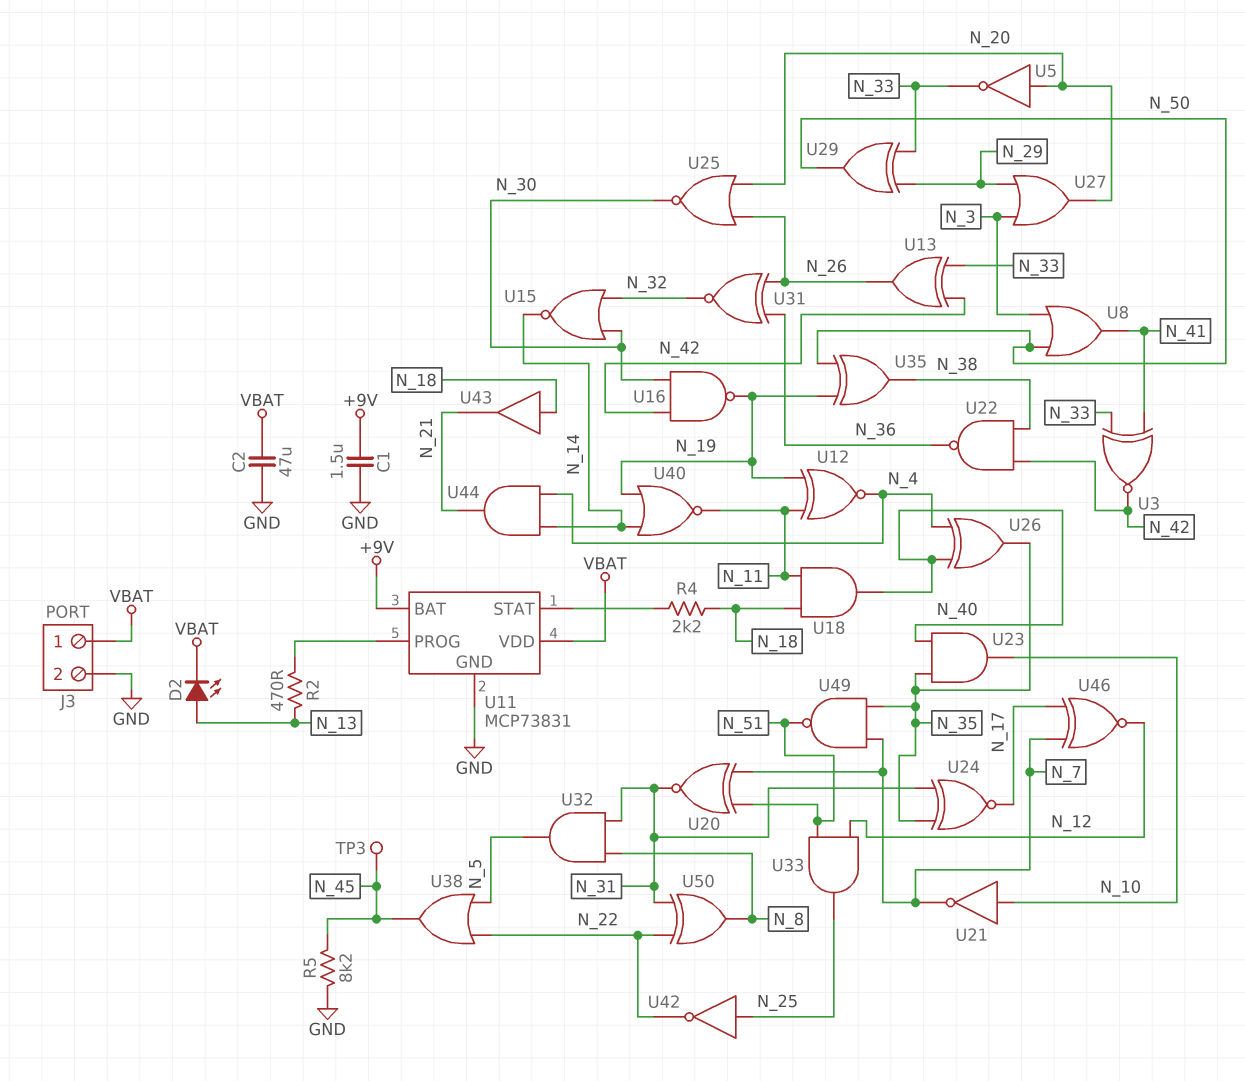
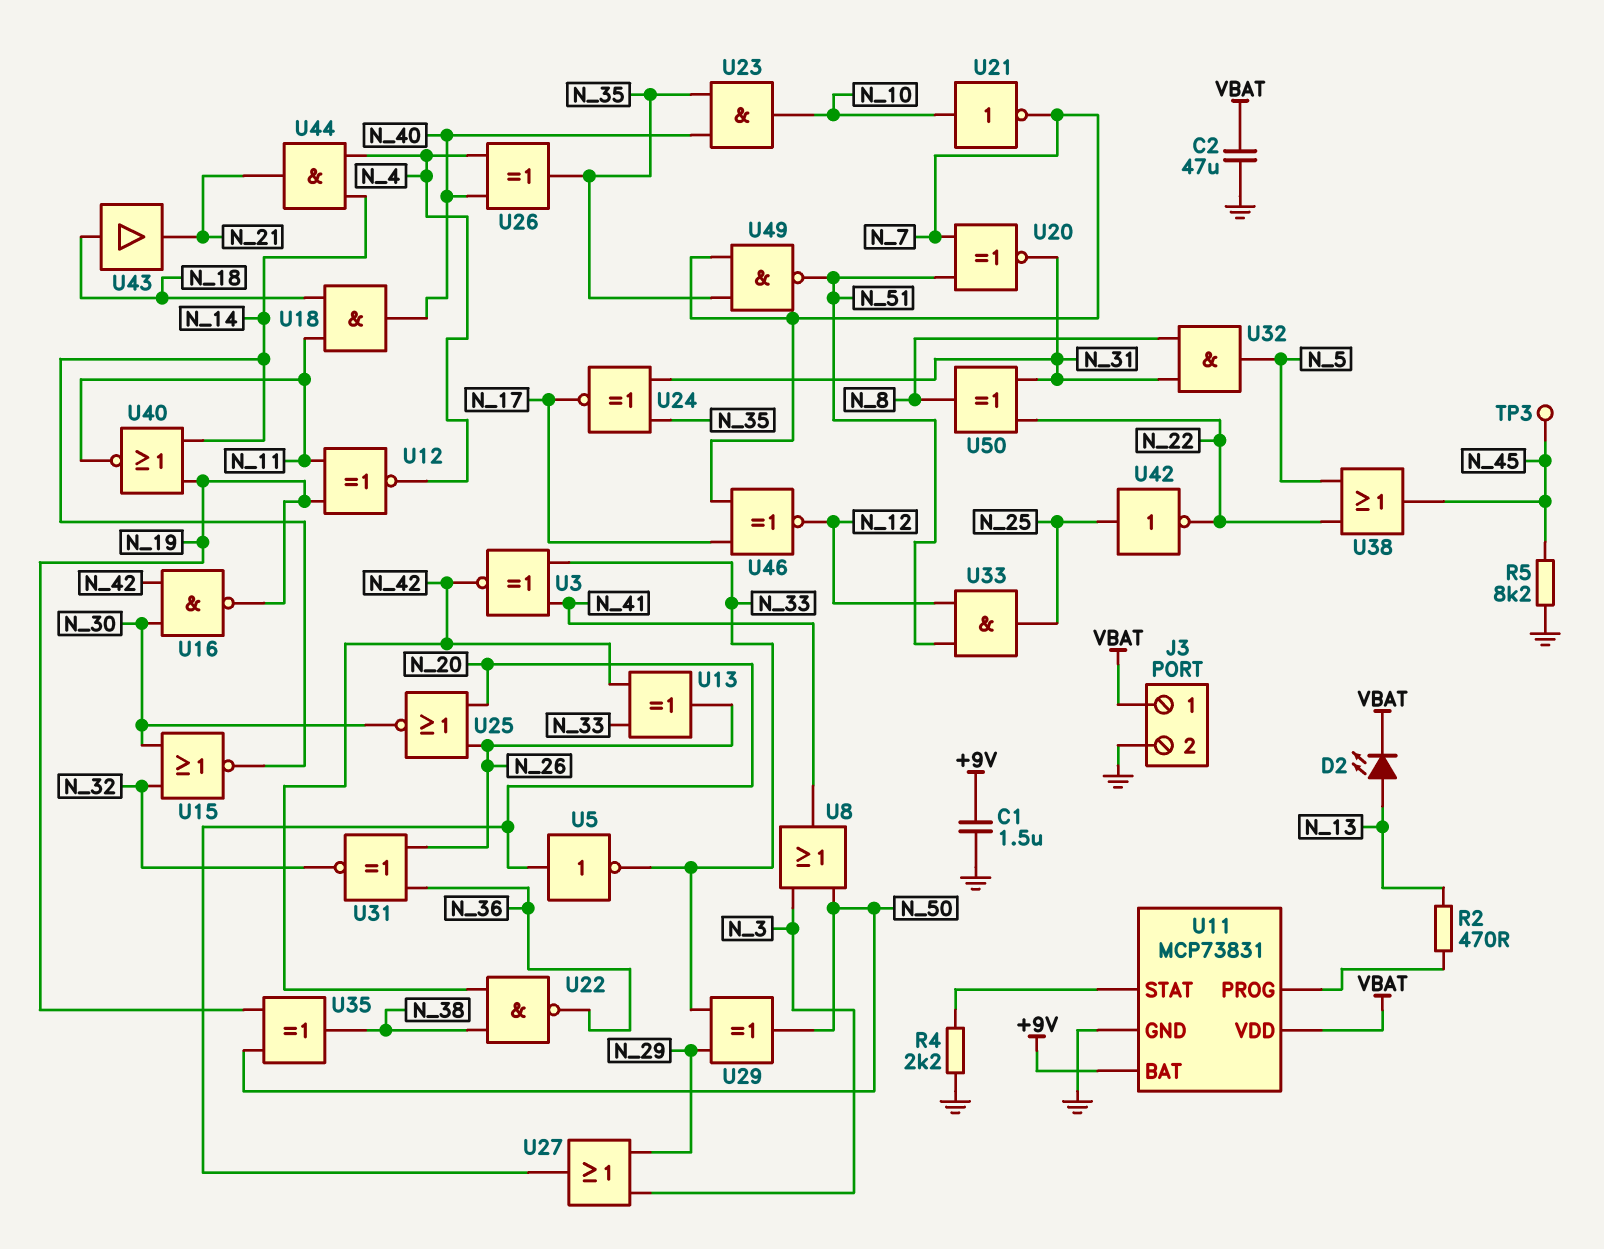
R4: 2.2k (N_18, U11/STAT) -> 2.2k (GND, U11/STAT)

